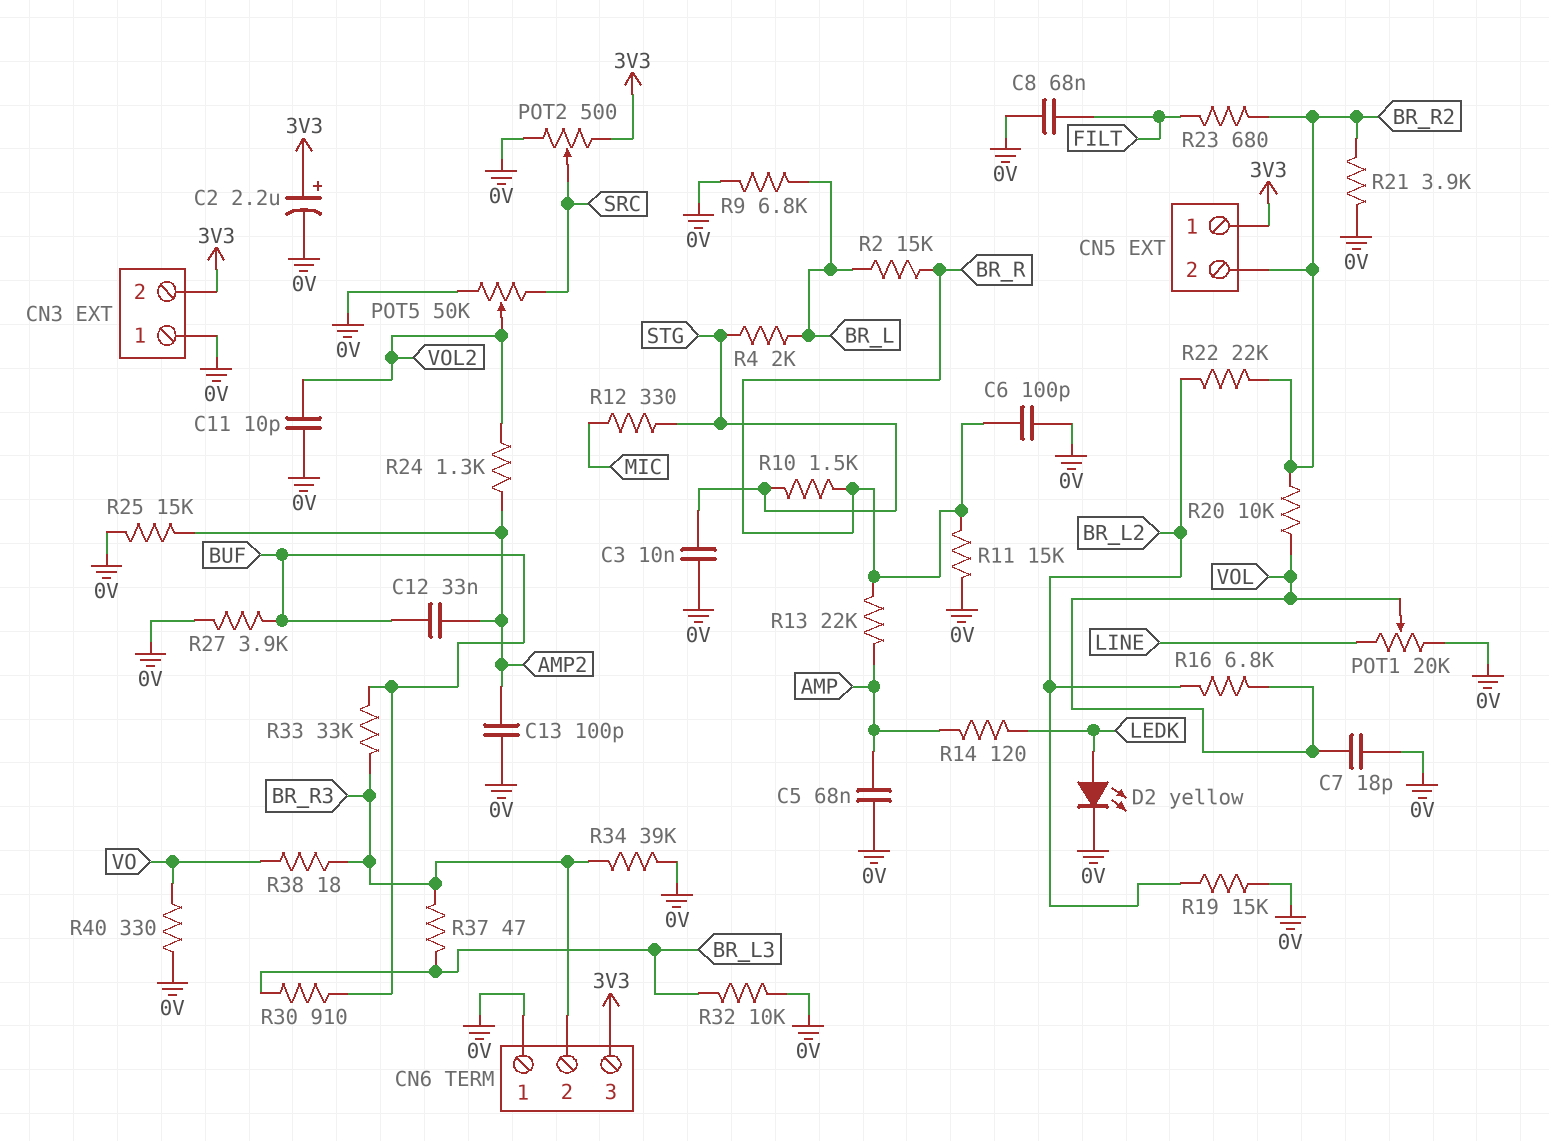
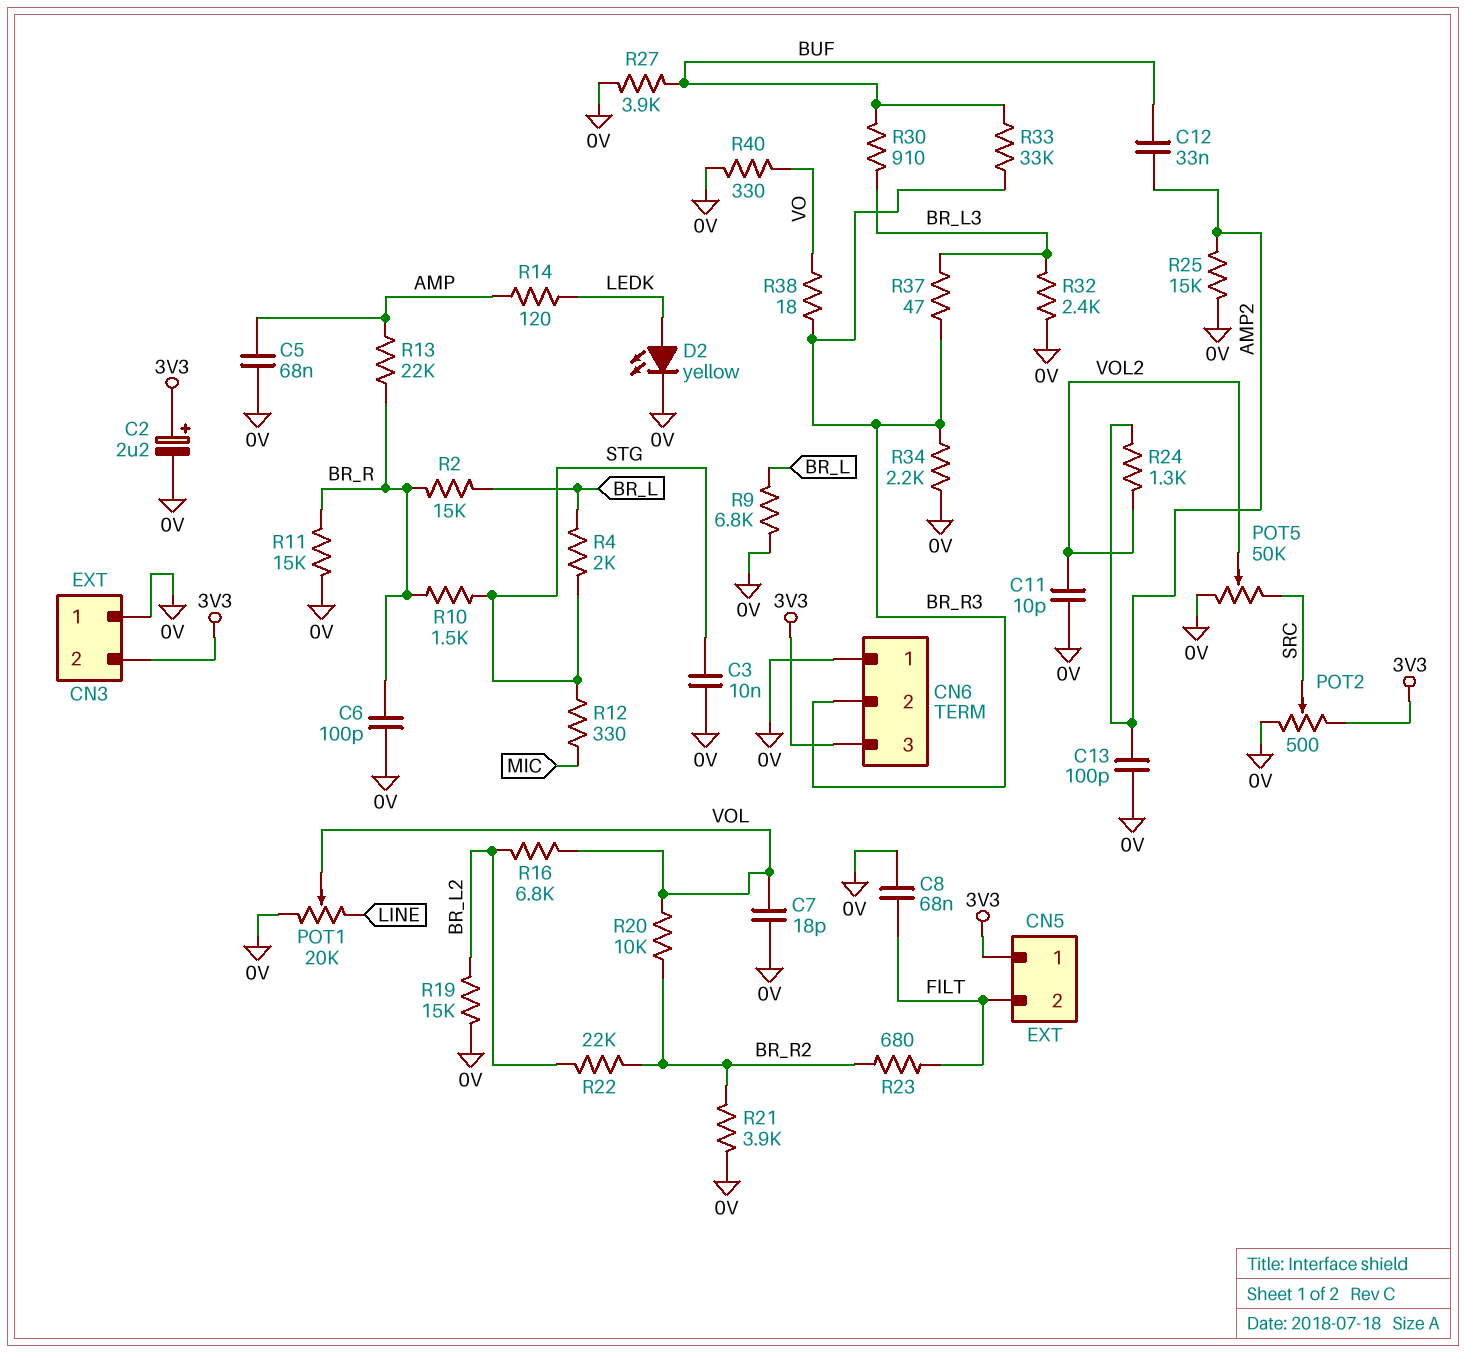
CN5 pin 2: BR_R2 -> FILT
R32: 10k (0V, BR_L3) -> 2.4k (0V, BR_L3)
R34: 39k (0V, BR_R3) -> 2.2k (0V, BR_R3)

